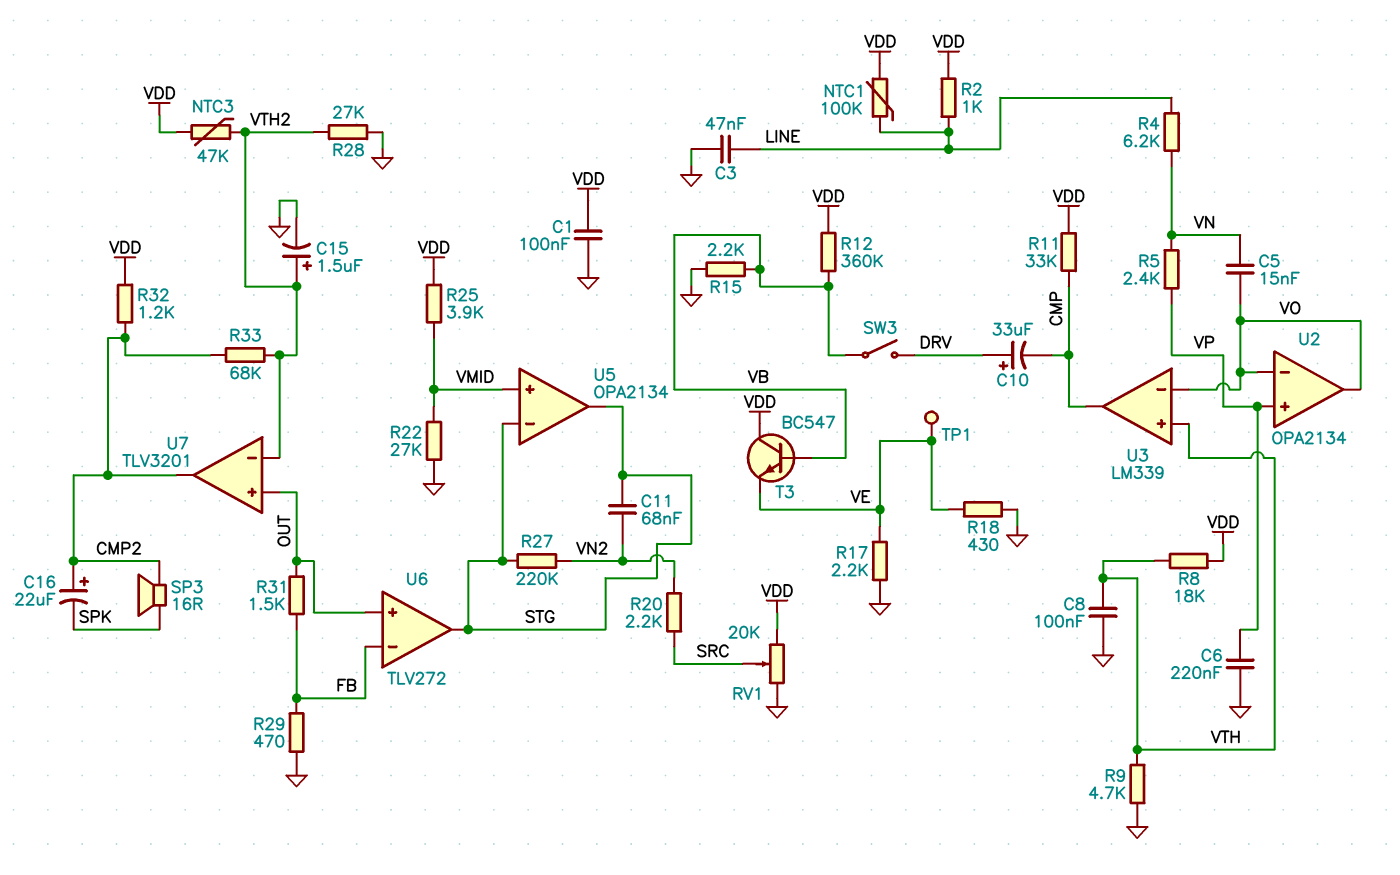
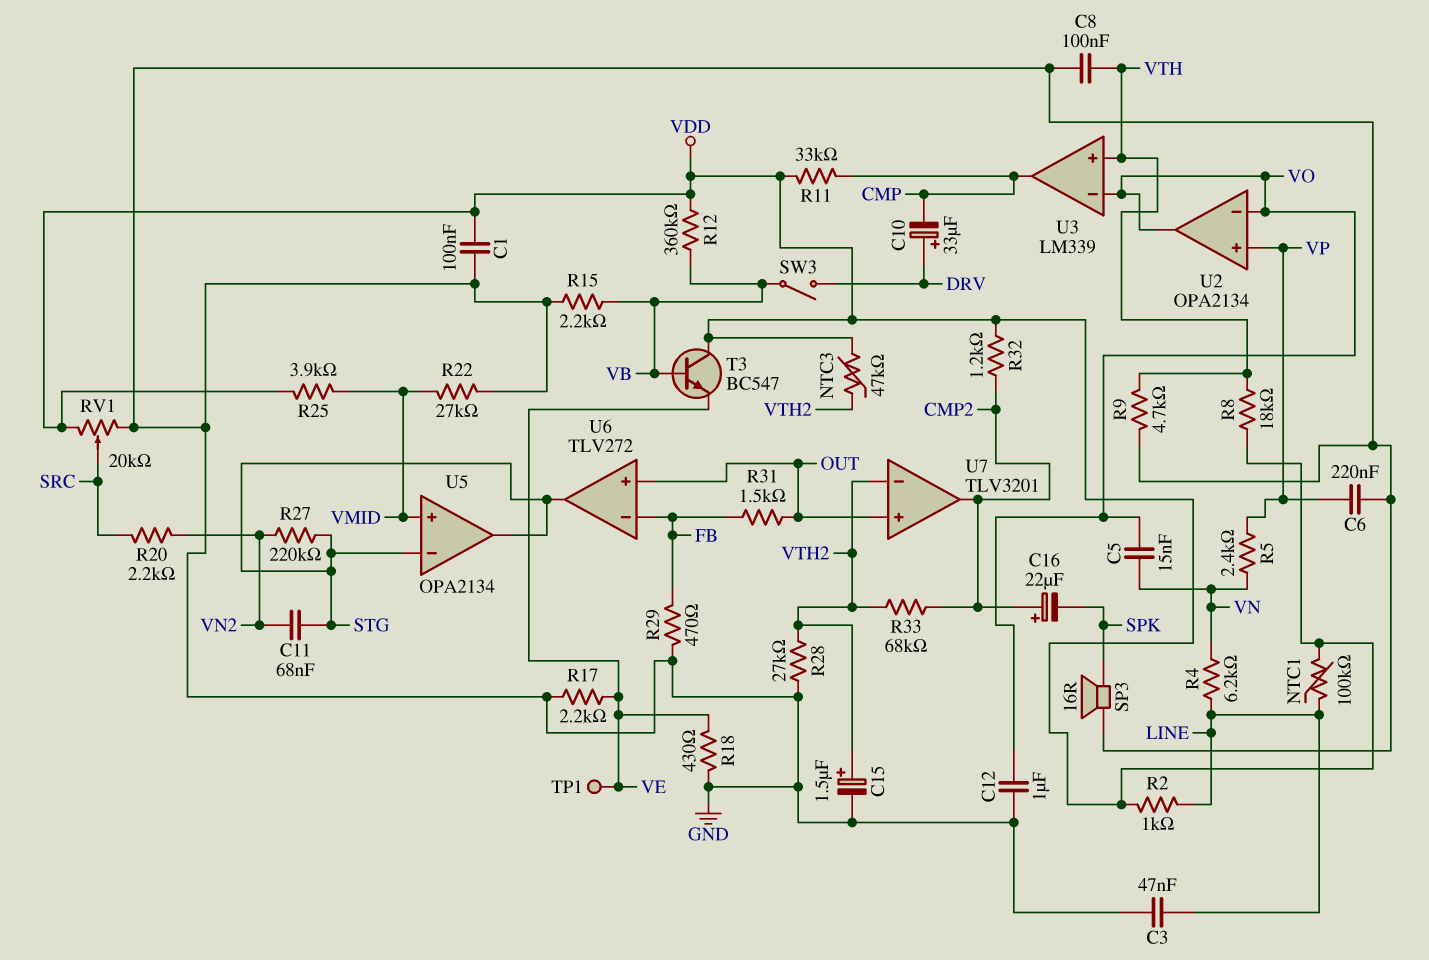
C12: none -> 1uF (GND, VO)
SP3: speaker 16R (CMP2, SPK) -> speaker 16R (GND, SPK)

